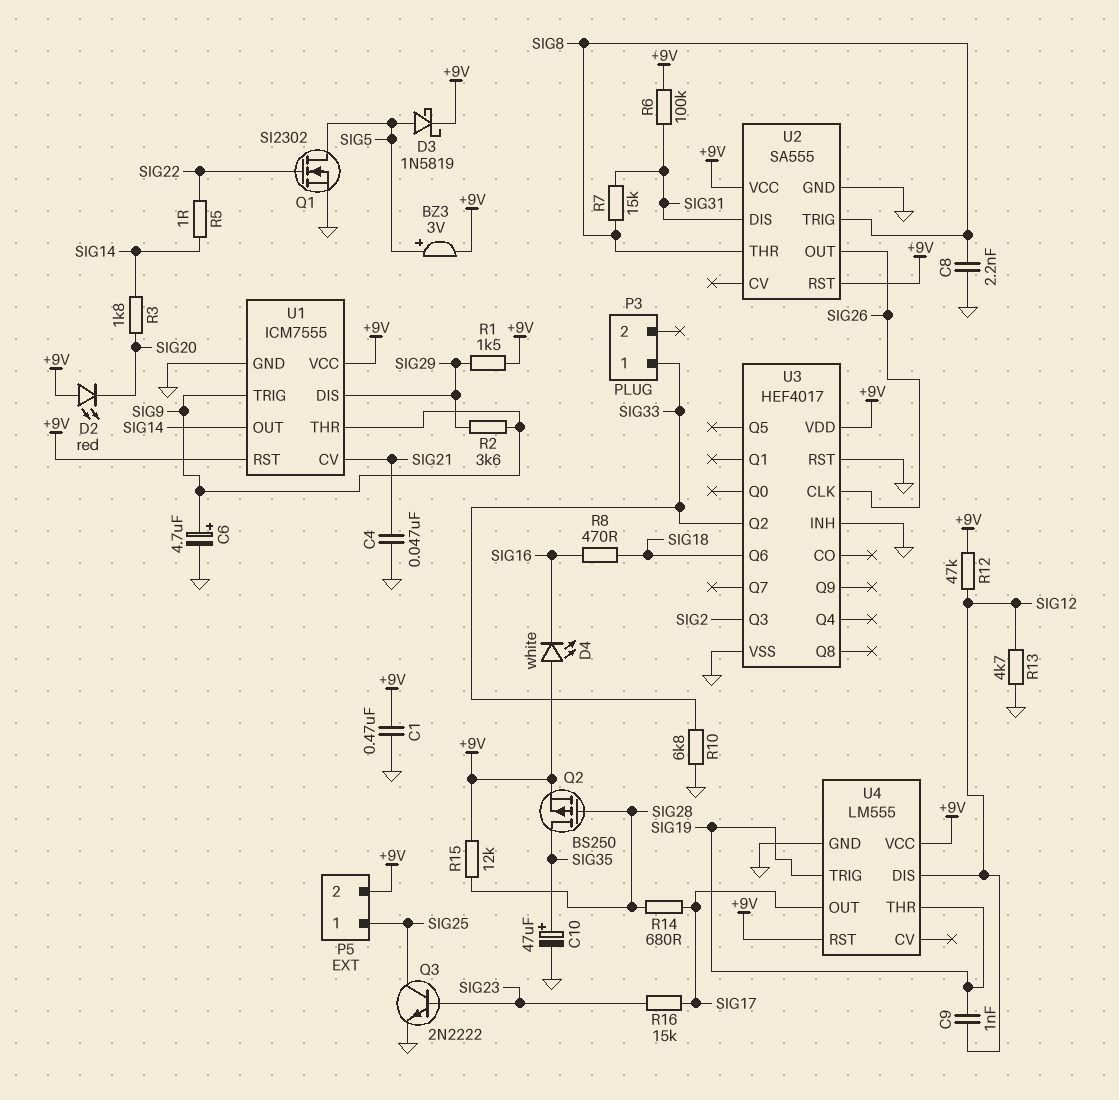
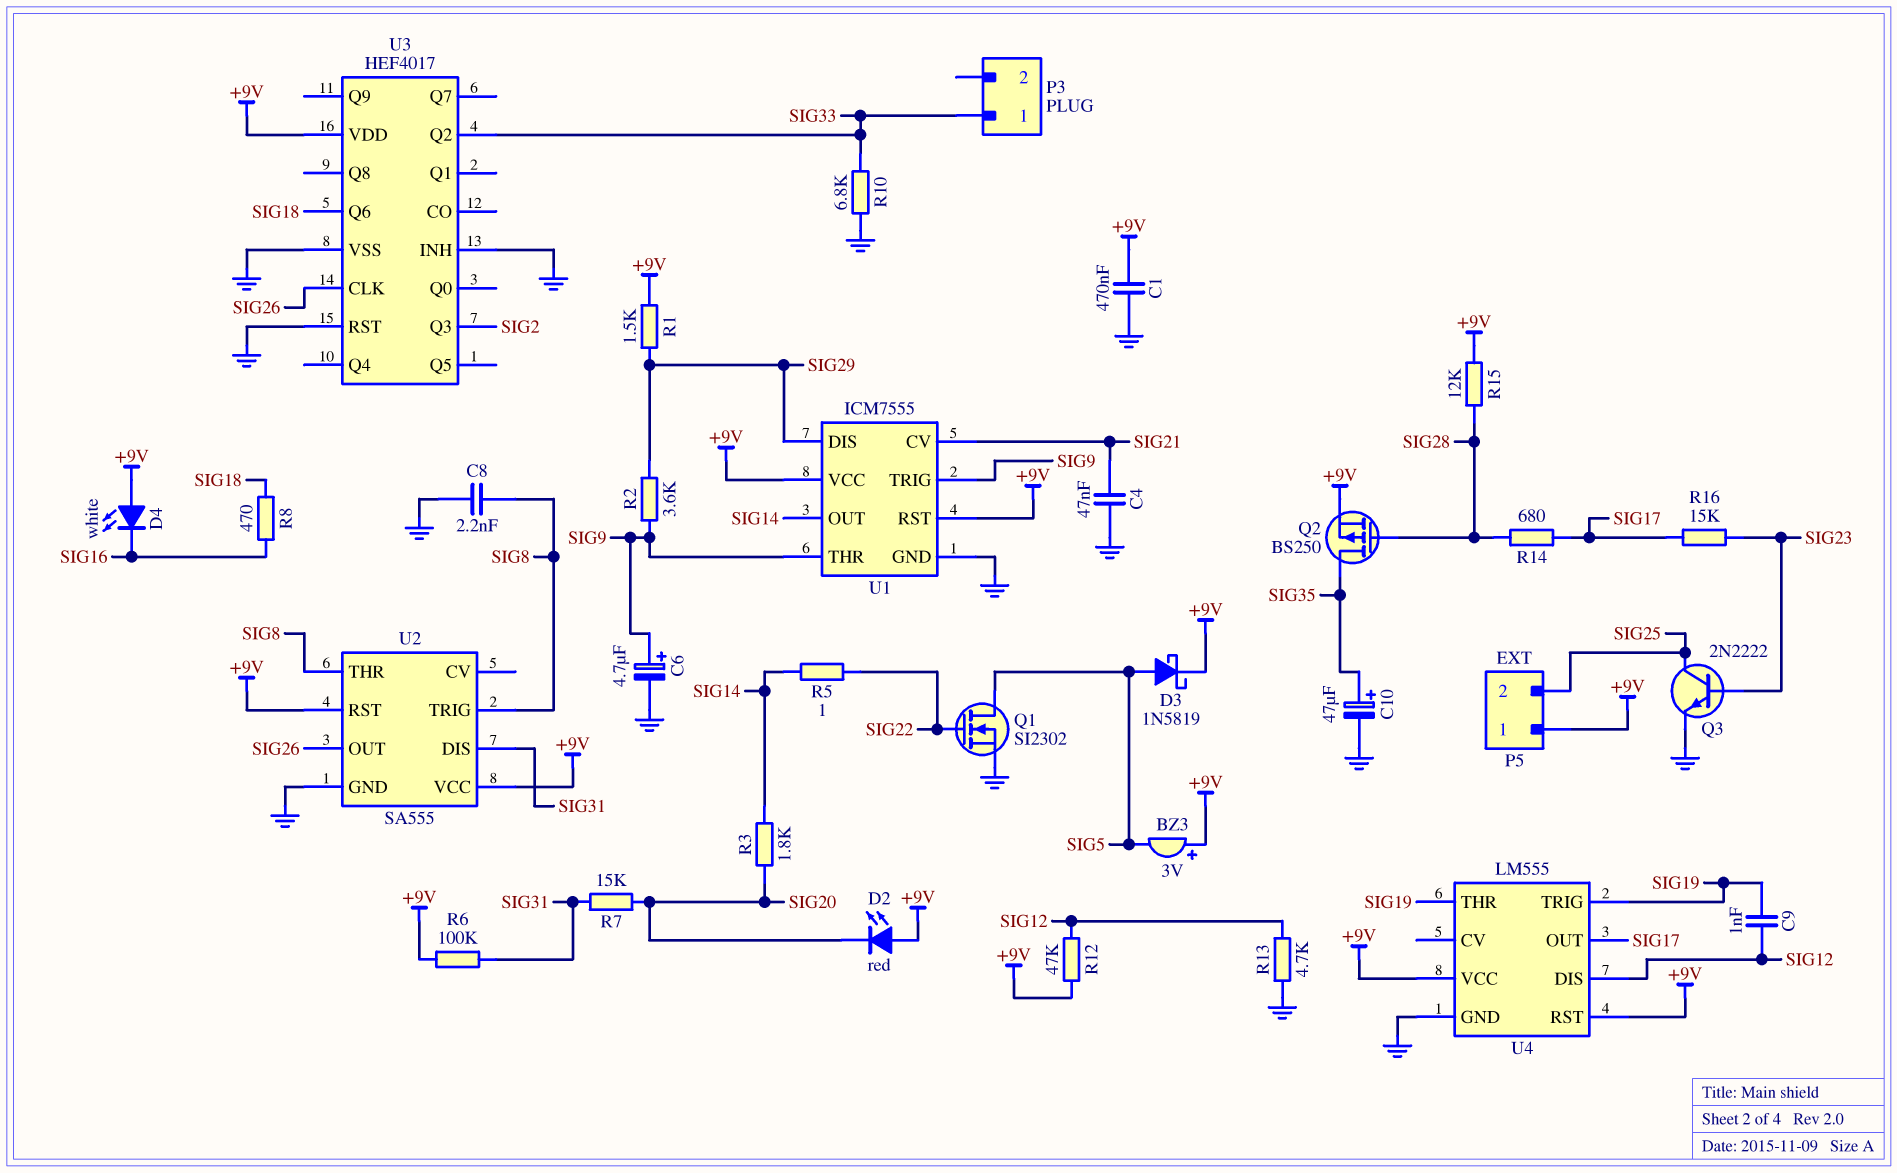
BZ3: buzzer 3V (plus SIG5, minus +9V) -> buzzer 3V (plus +9V, minus SIG5)
P5 pin 1: SIG25 -> +9V
P5 pin 2: +9V -> SIG25
R7: 15k (SIG8, SIG31) -> 15k (SIG20, SIG31)

